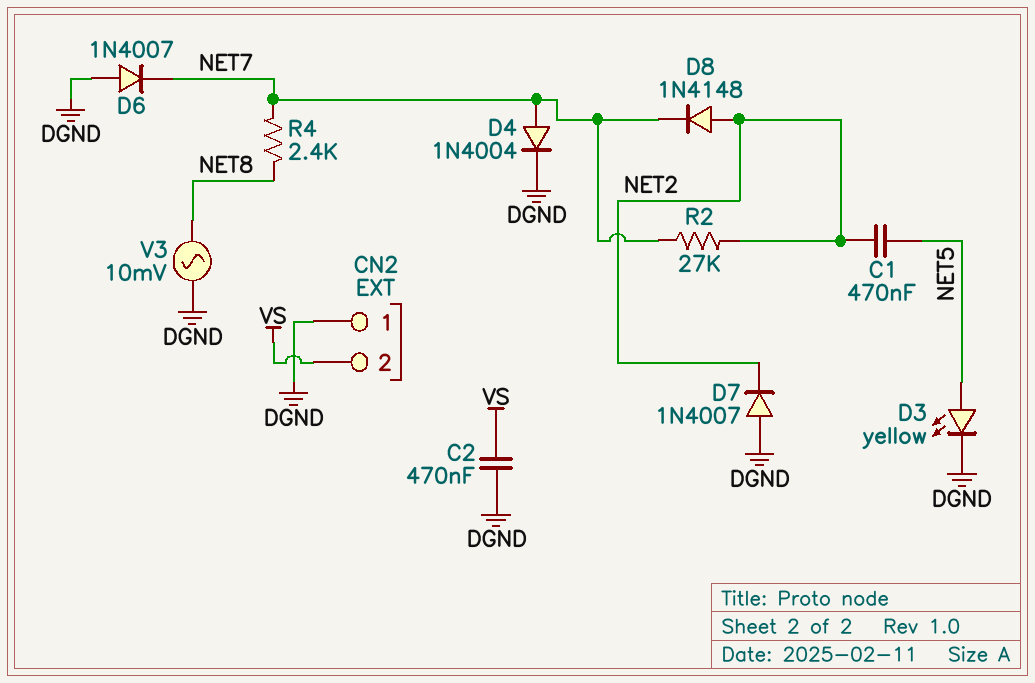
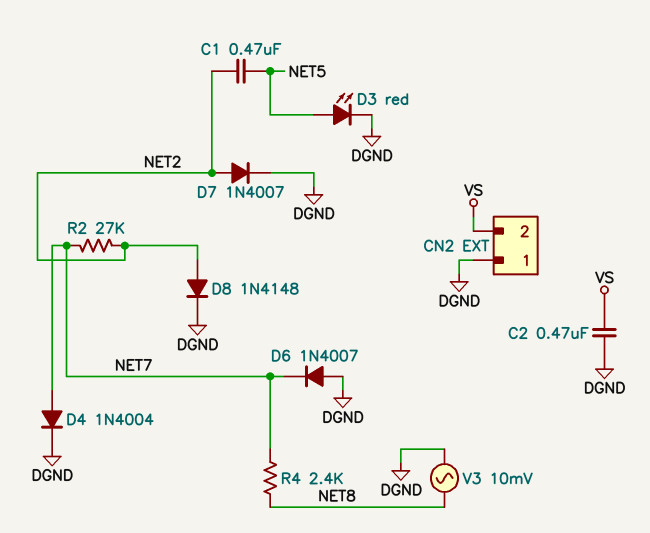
D3: LED yellow (A NET5, K DGND) -> LED red (A NET5, K DGND)
D7: diode 1N4007 (A DGND, K NET2) -> diode 1N4007 (A NET2, K DGND)
D8: diode 1N4148 (A NET2, K NET7) -> diode 1N4148 (A NET2, K DGND)

